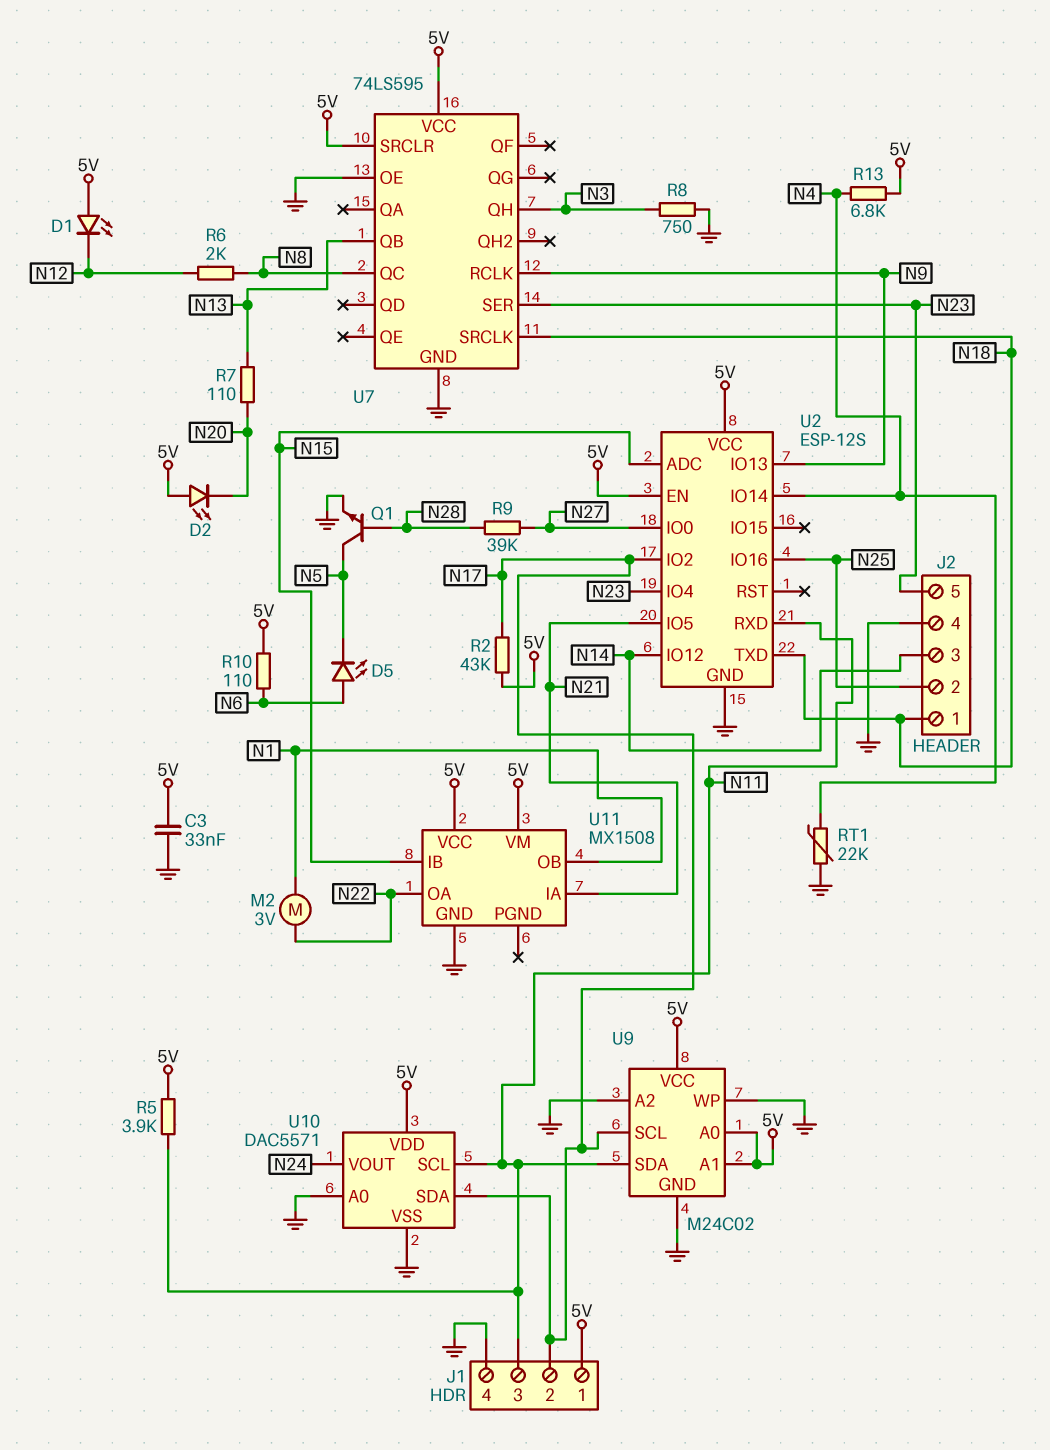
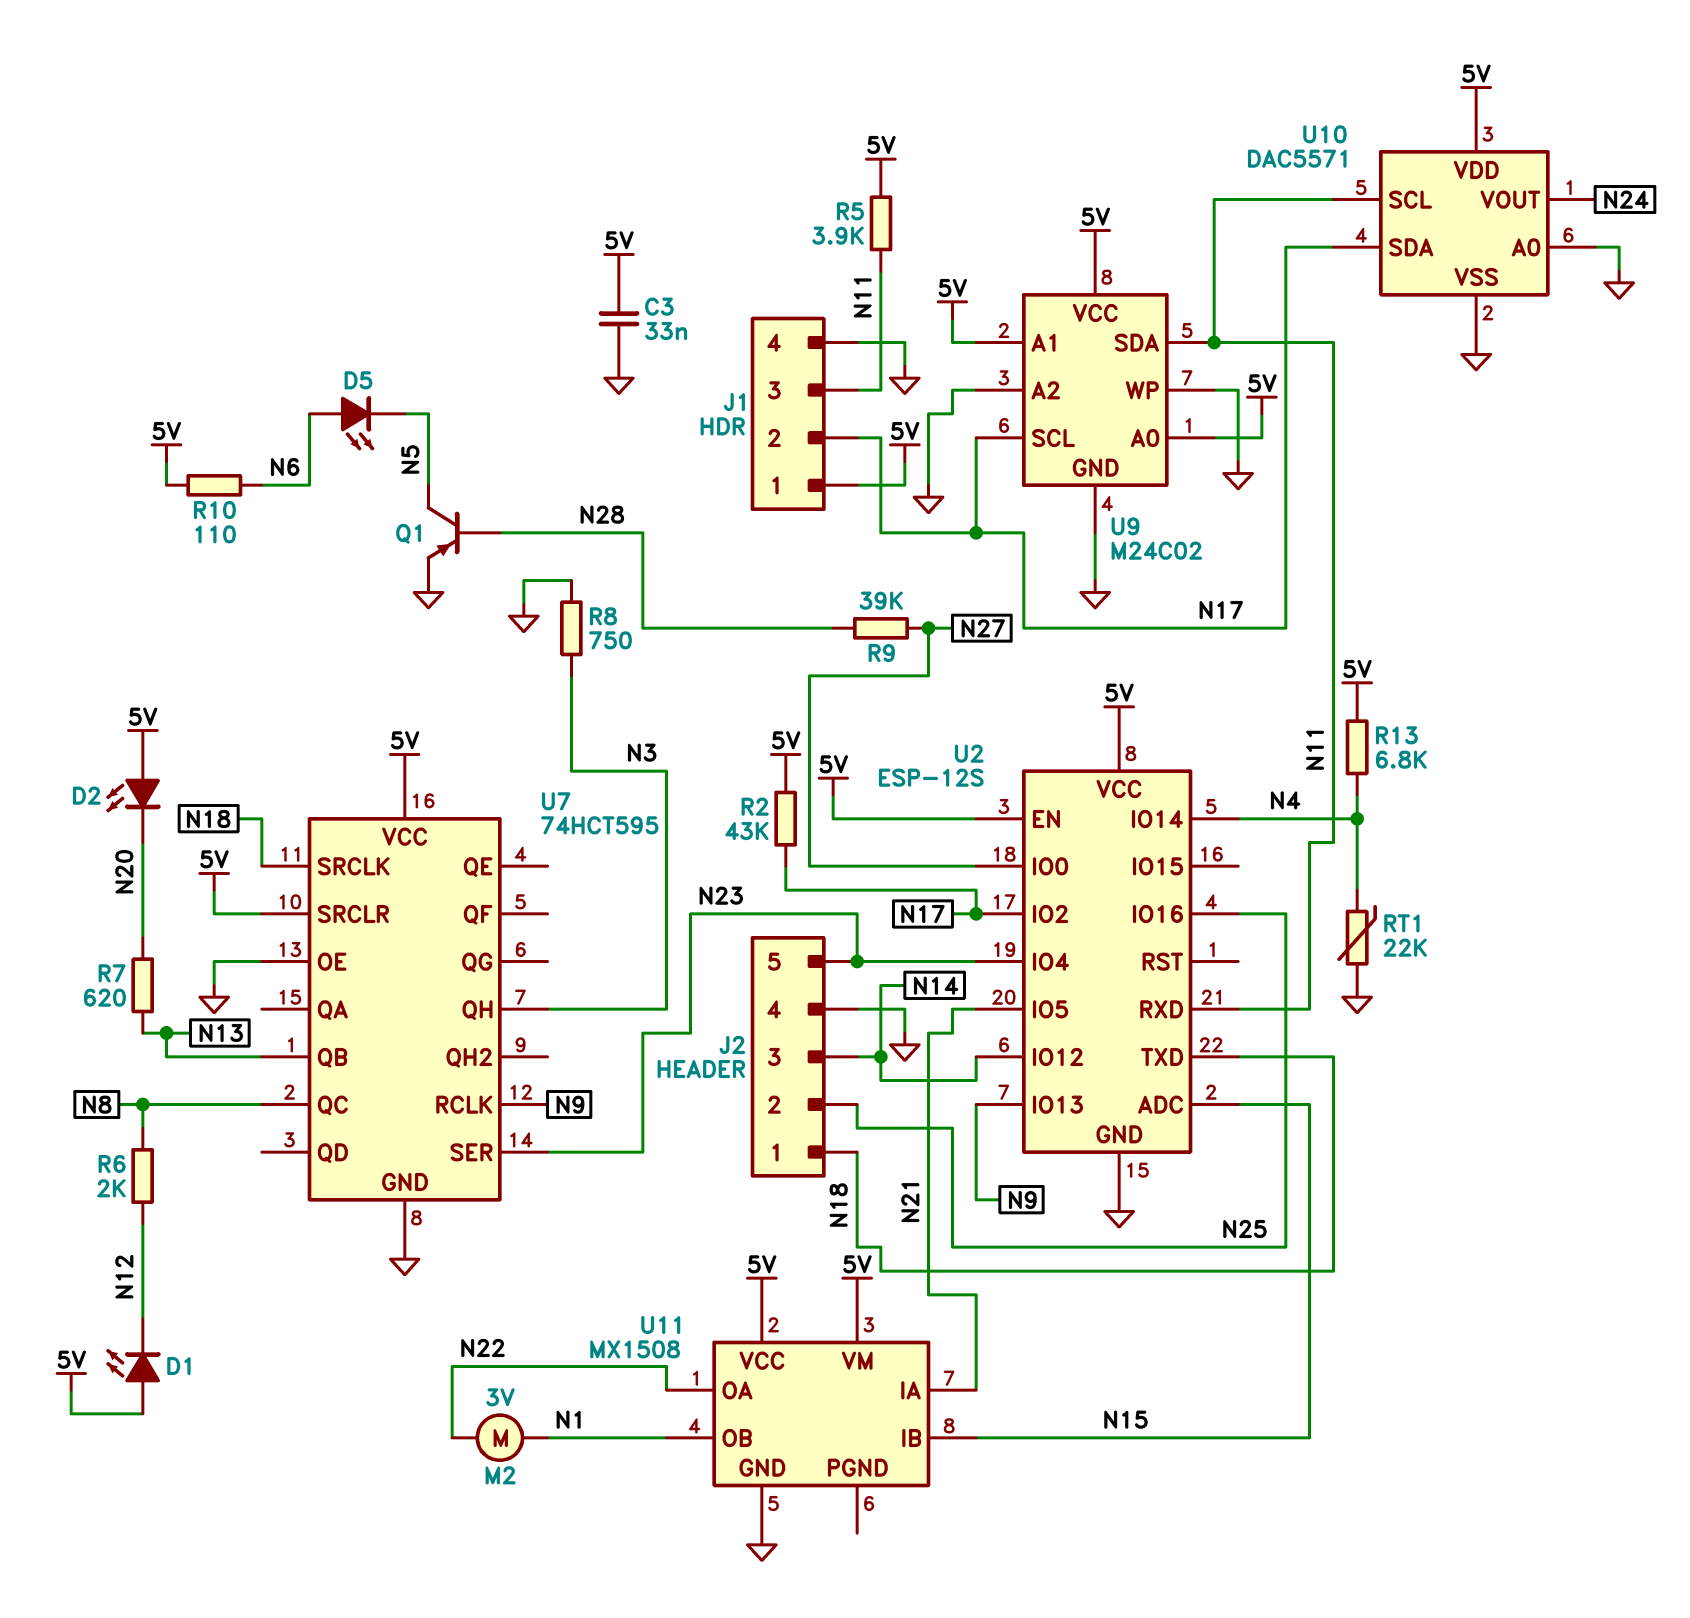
Q1: NPN (B N28, C N5, E GND) -> PNP (B N28, C N5, E GND)
R7: 110 (N13, N20) -> 620 (N13, N20)
U7: 74LS595 -> 74HCT595

